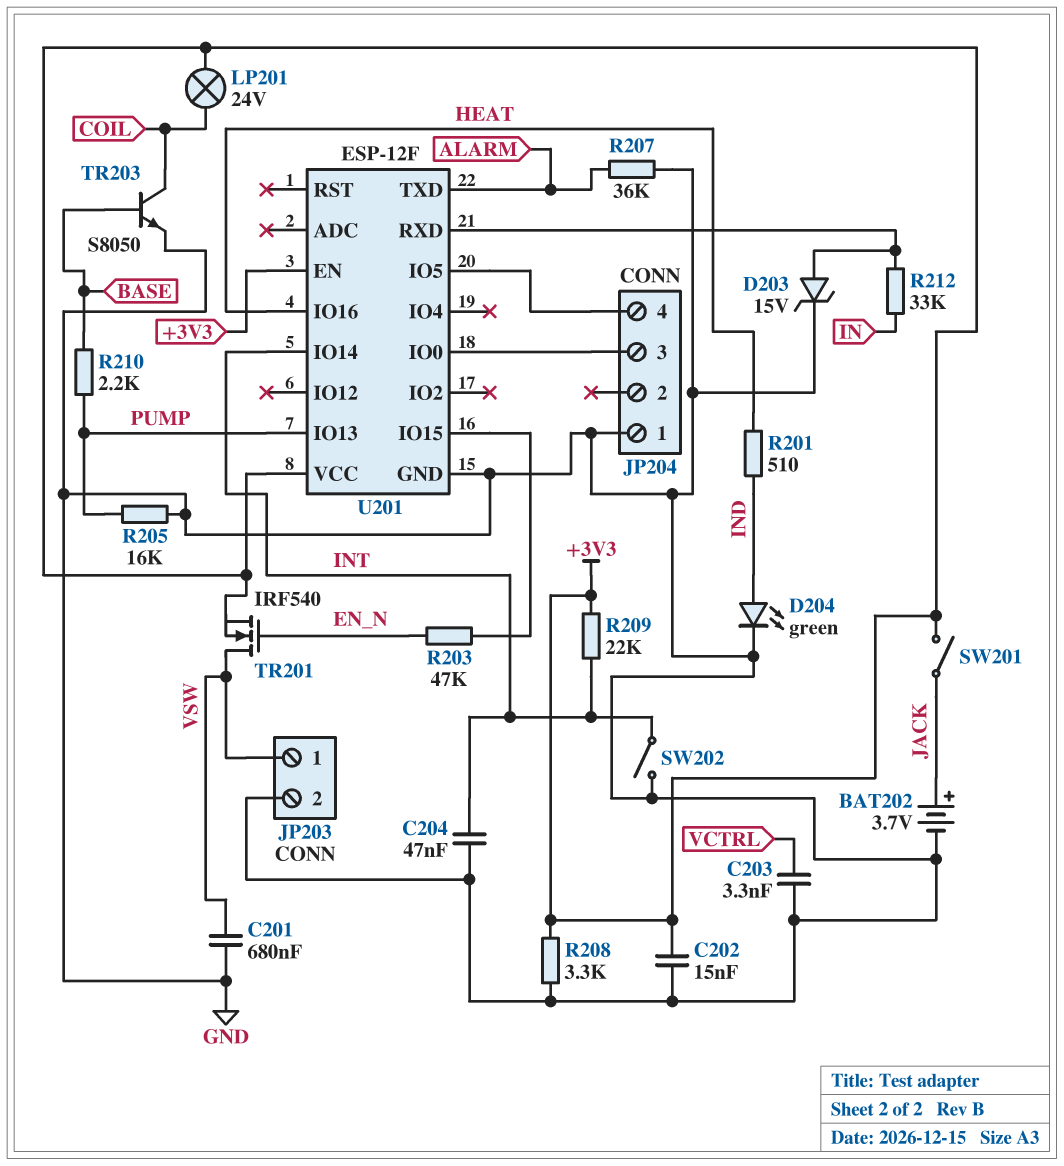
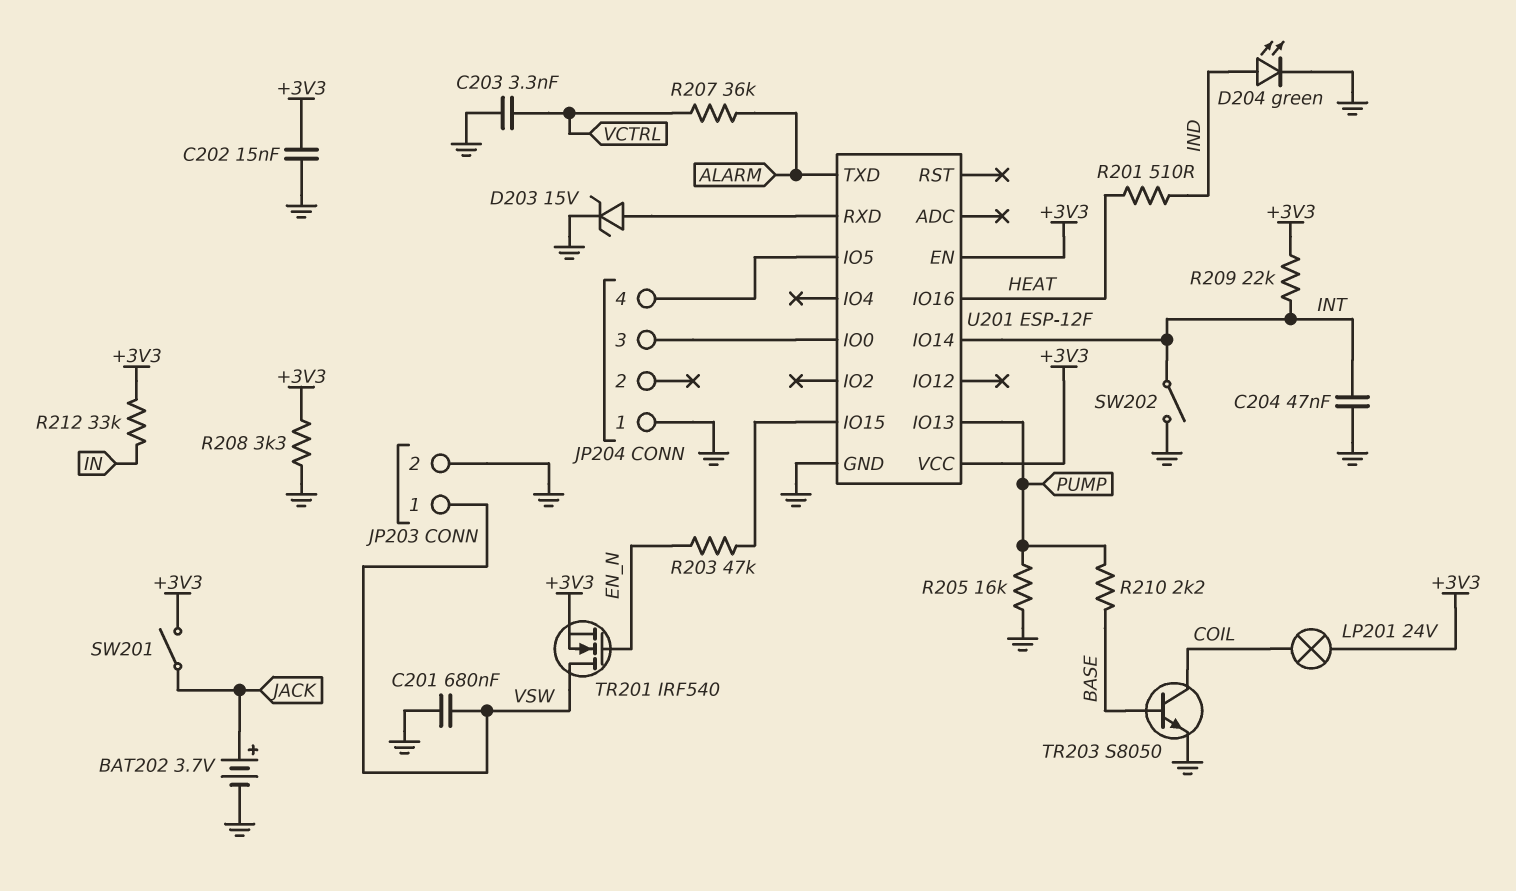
R207: 36k (ALARM, GND) -> 36k (ALARM, VCTRL)
R212: 33k (IN, U201/RXD) -> 33k (+3V3, IN)

